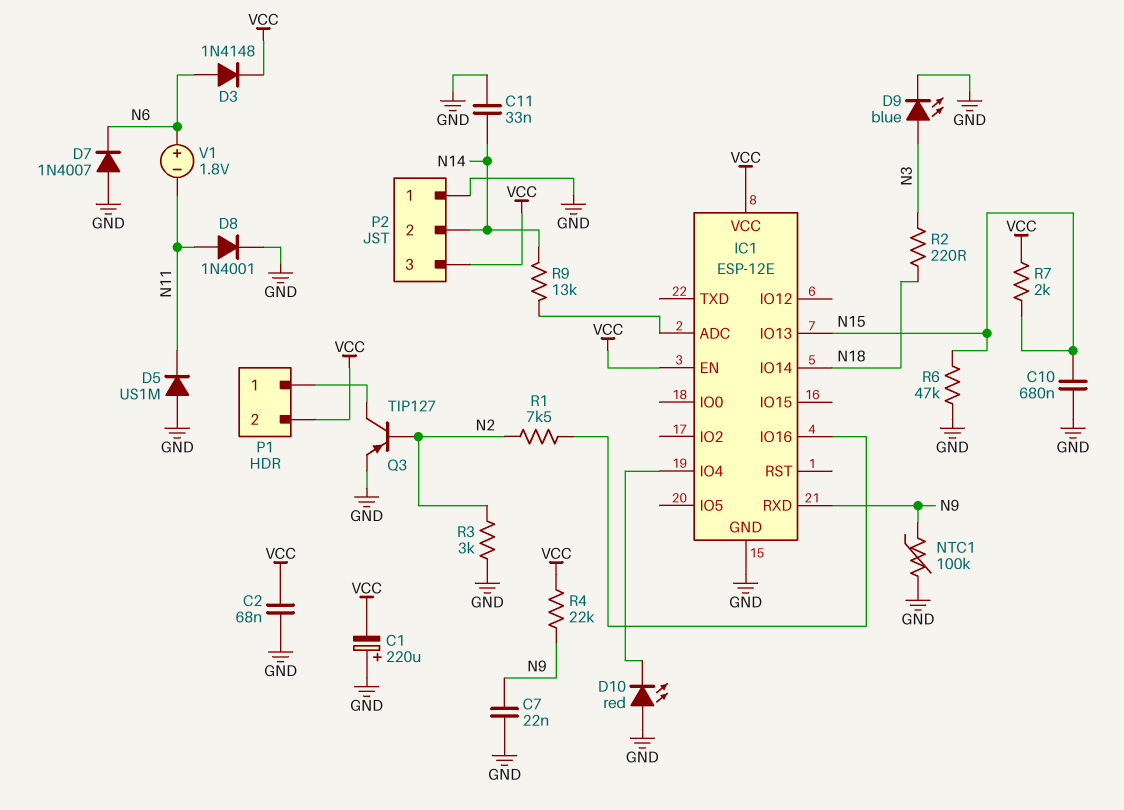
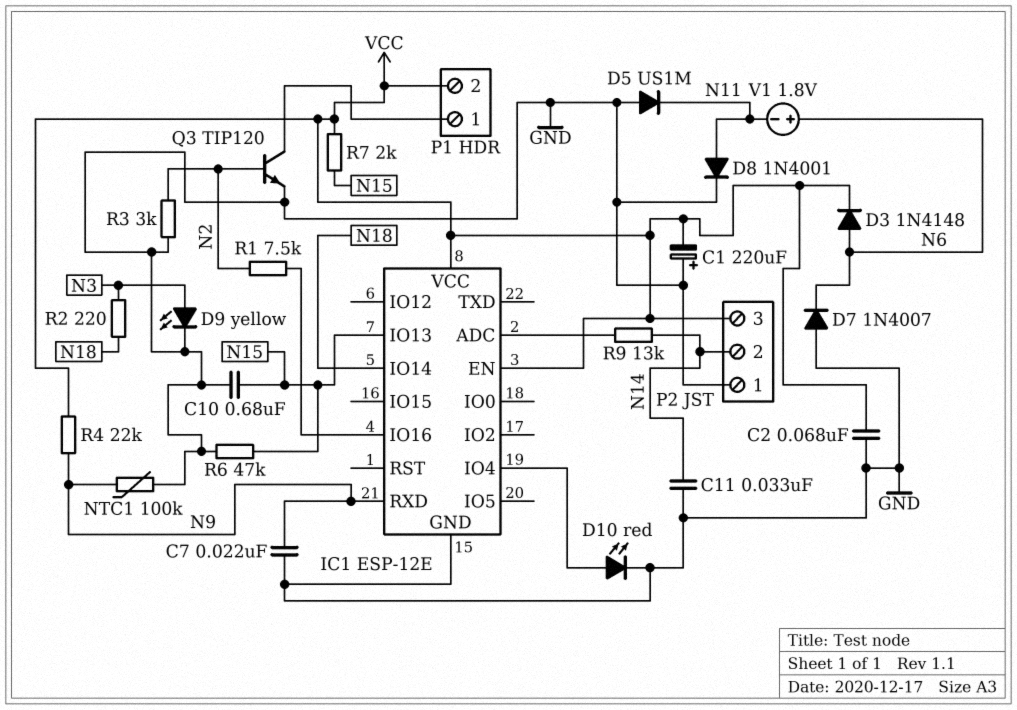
D9: LED blue (A N3, K GND) -> LED yellow (A N3, K GND)
D10: LED red (A GND, K IC1/IO4) -> LED red (A IC1/IO4, K GND)
Q3: PNP TIP127 (B N2, C P1/1, E GND) -> NPN TIP120 (B N2, C P1/1, E GND)

